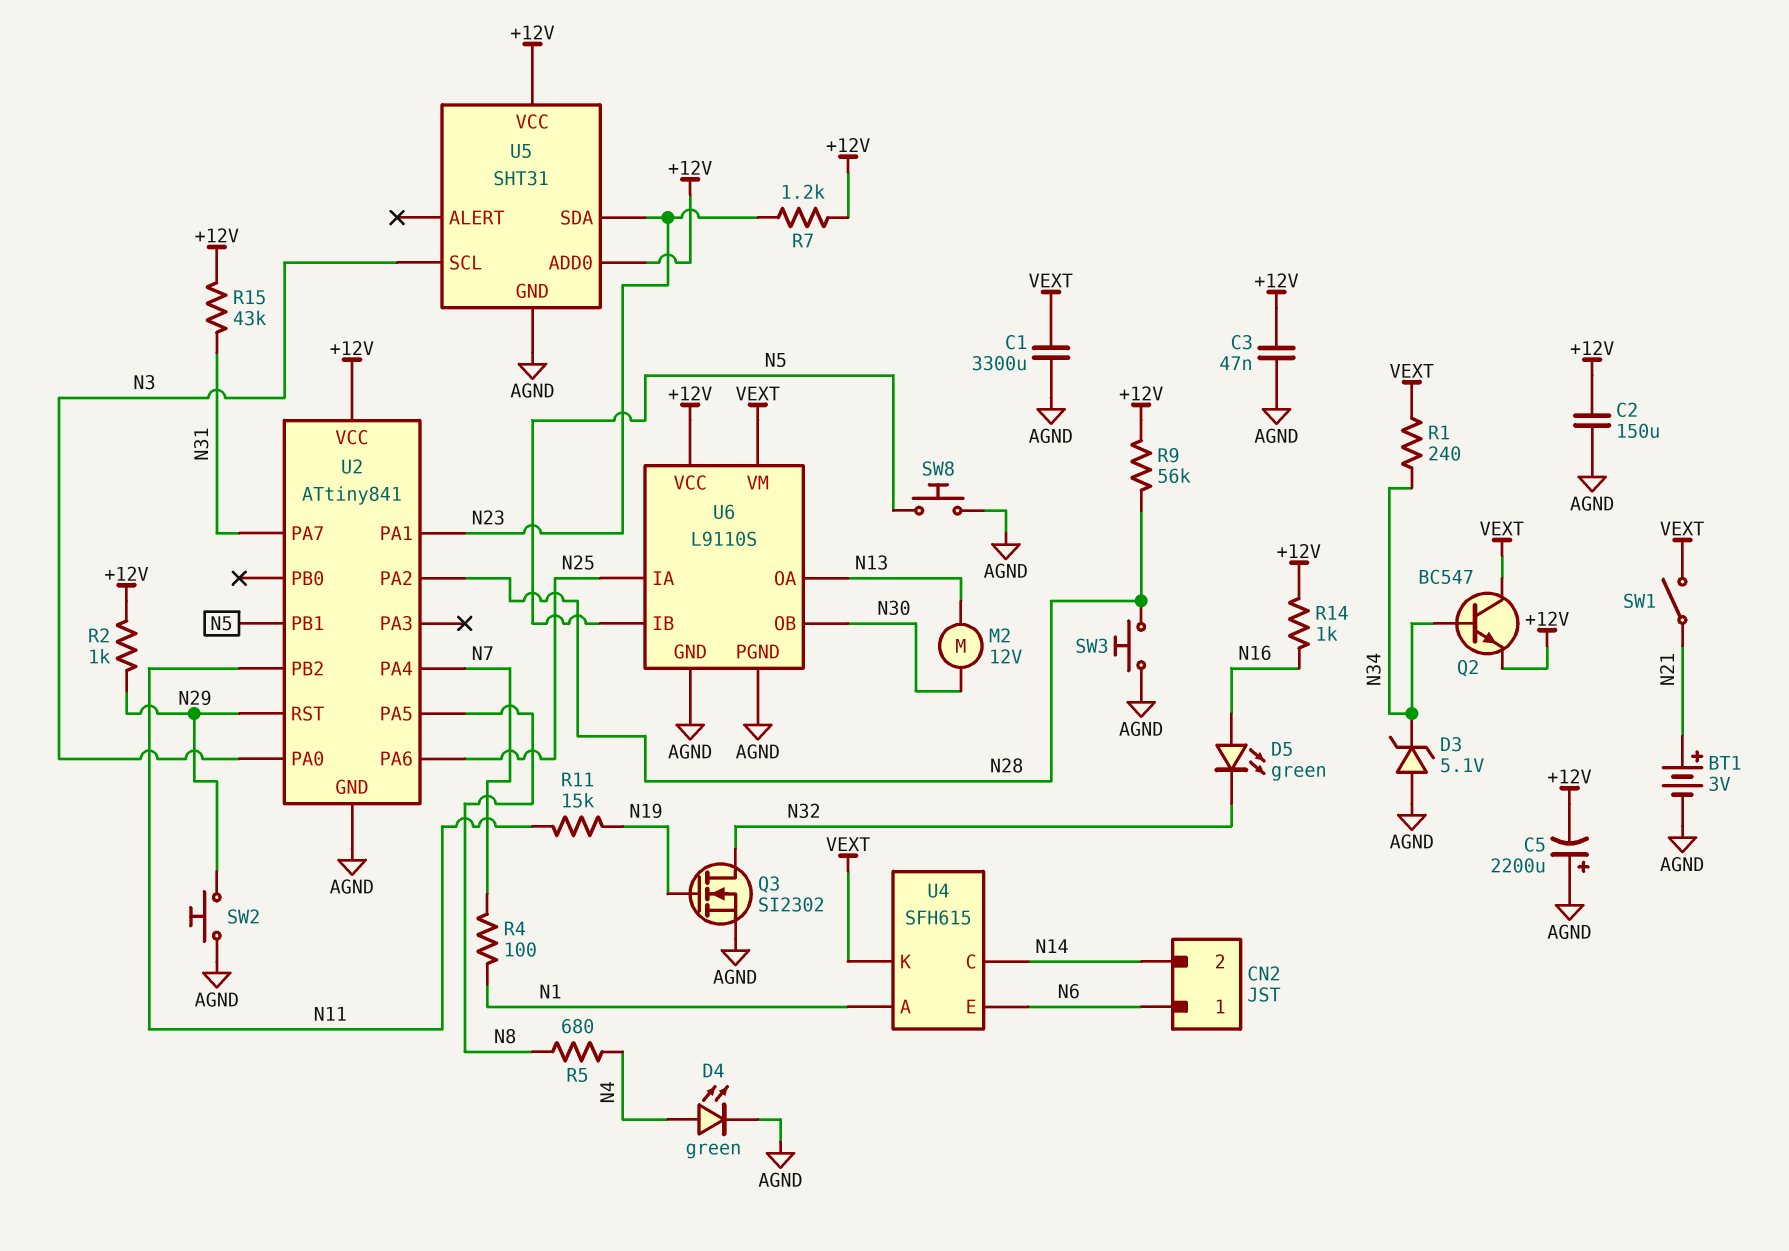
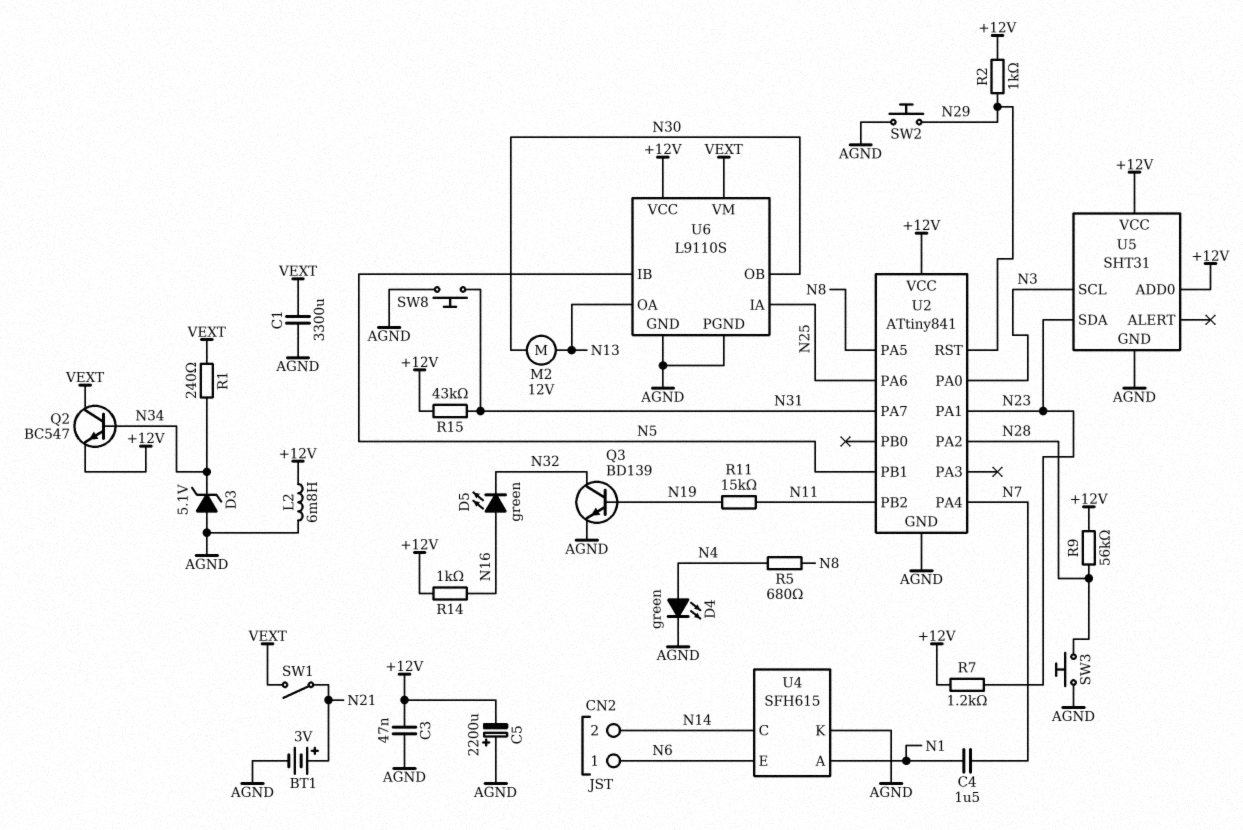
C2: 150uF (+12V, AGND) -> none
C4: none -> 1.5uF (N1, N7)
L2: none -> 6.8mH (+12V, AGND)
Q3: NMOS SI2302 (G N19, D N32, S AGND) -> NPN BD139 (B N19, C N32, E AGND)
R4: 100 (N1, N7) -> none
SW8: button (AGND, N5) -> button (AGND, N31)
U4 pin K: VEXT -> AGND

